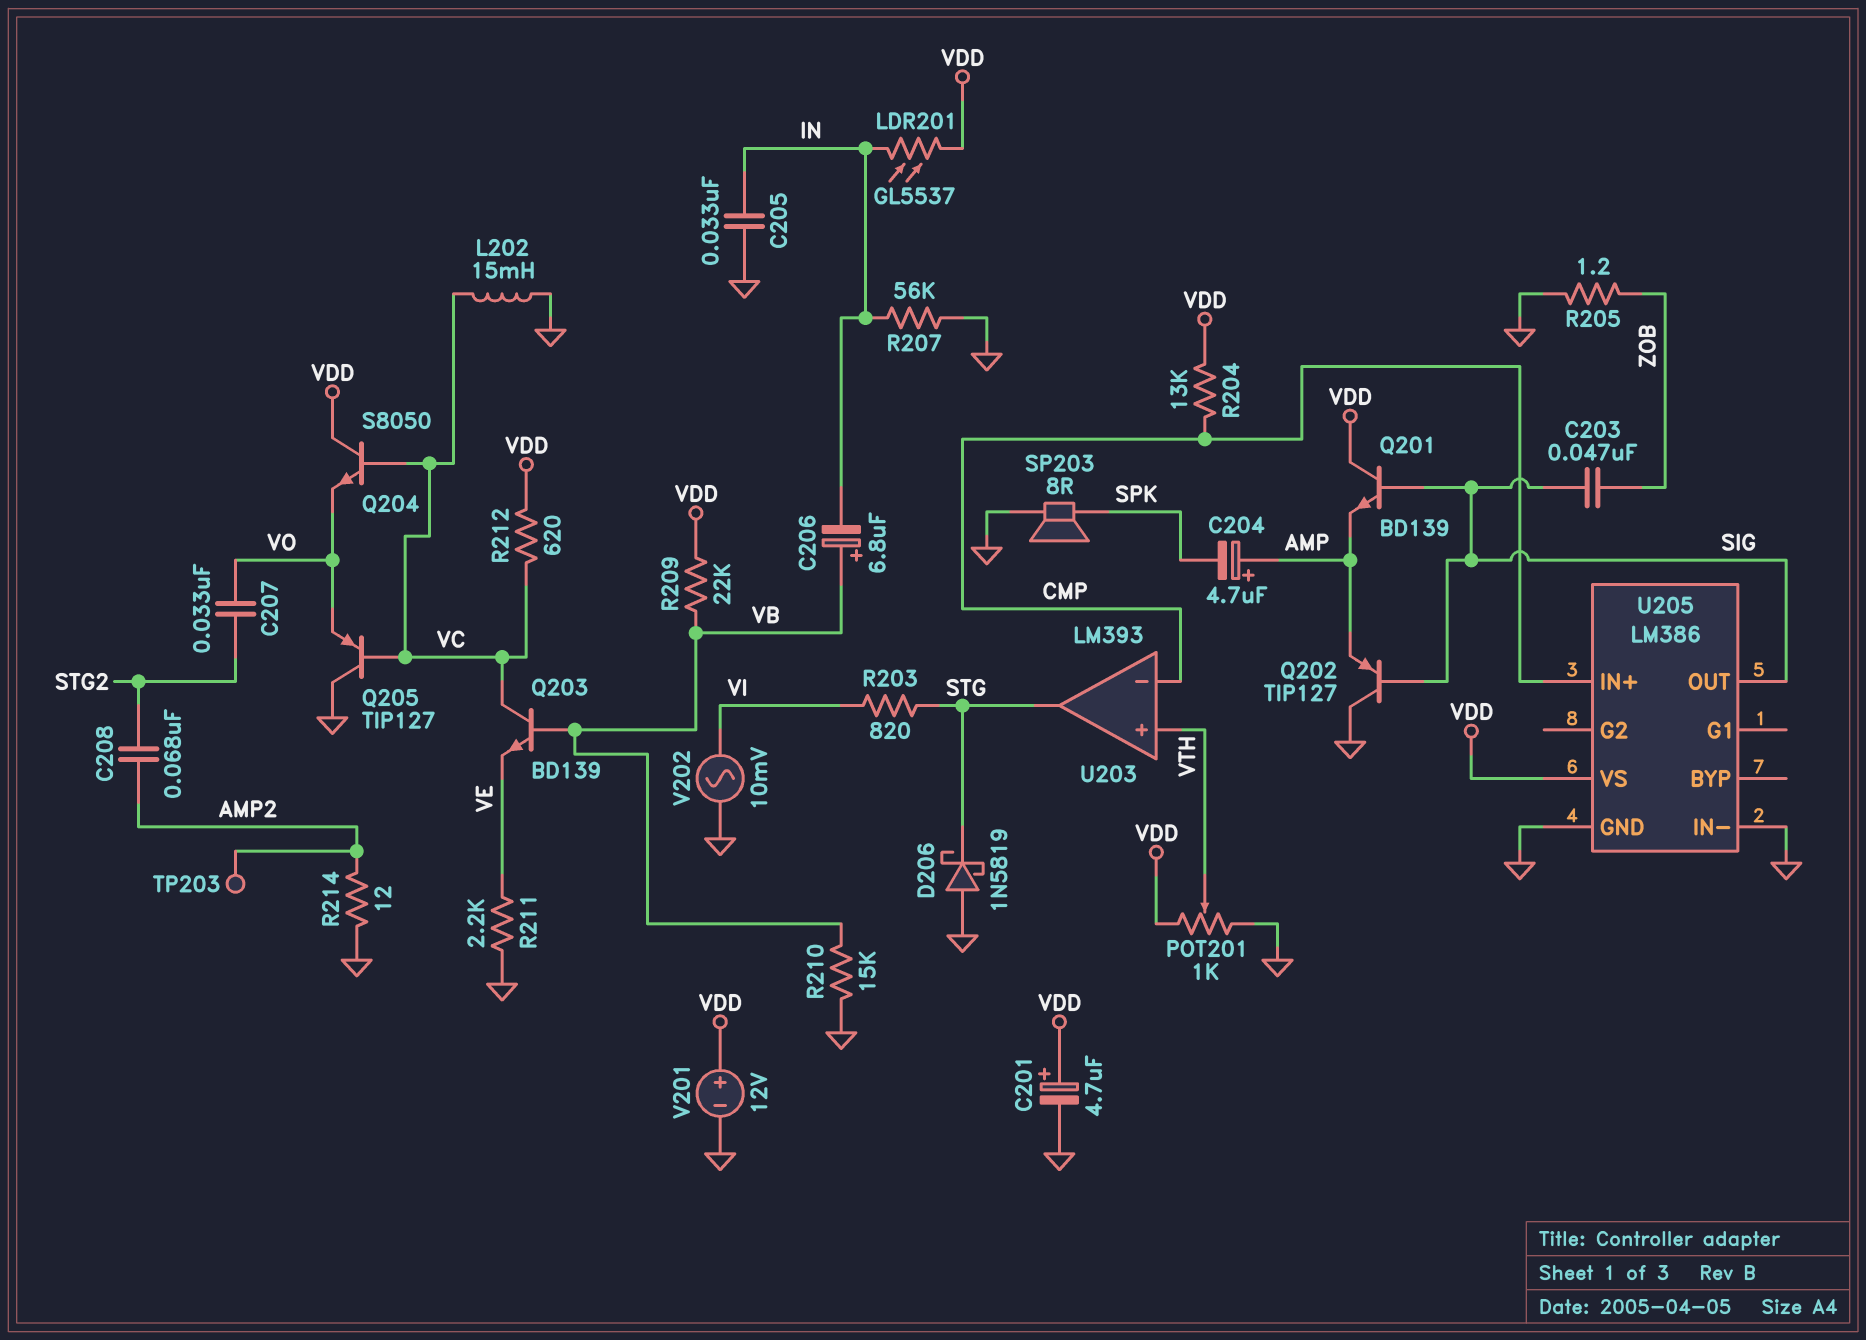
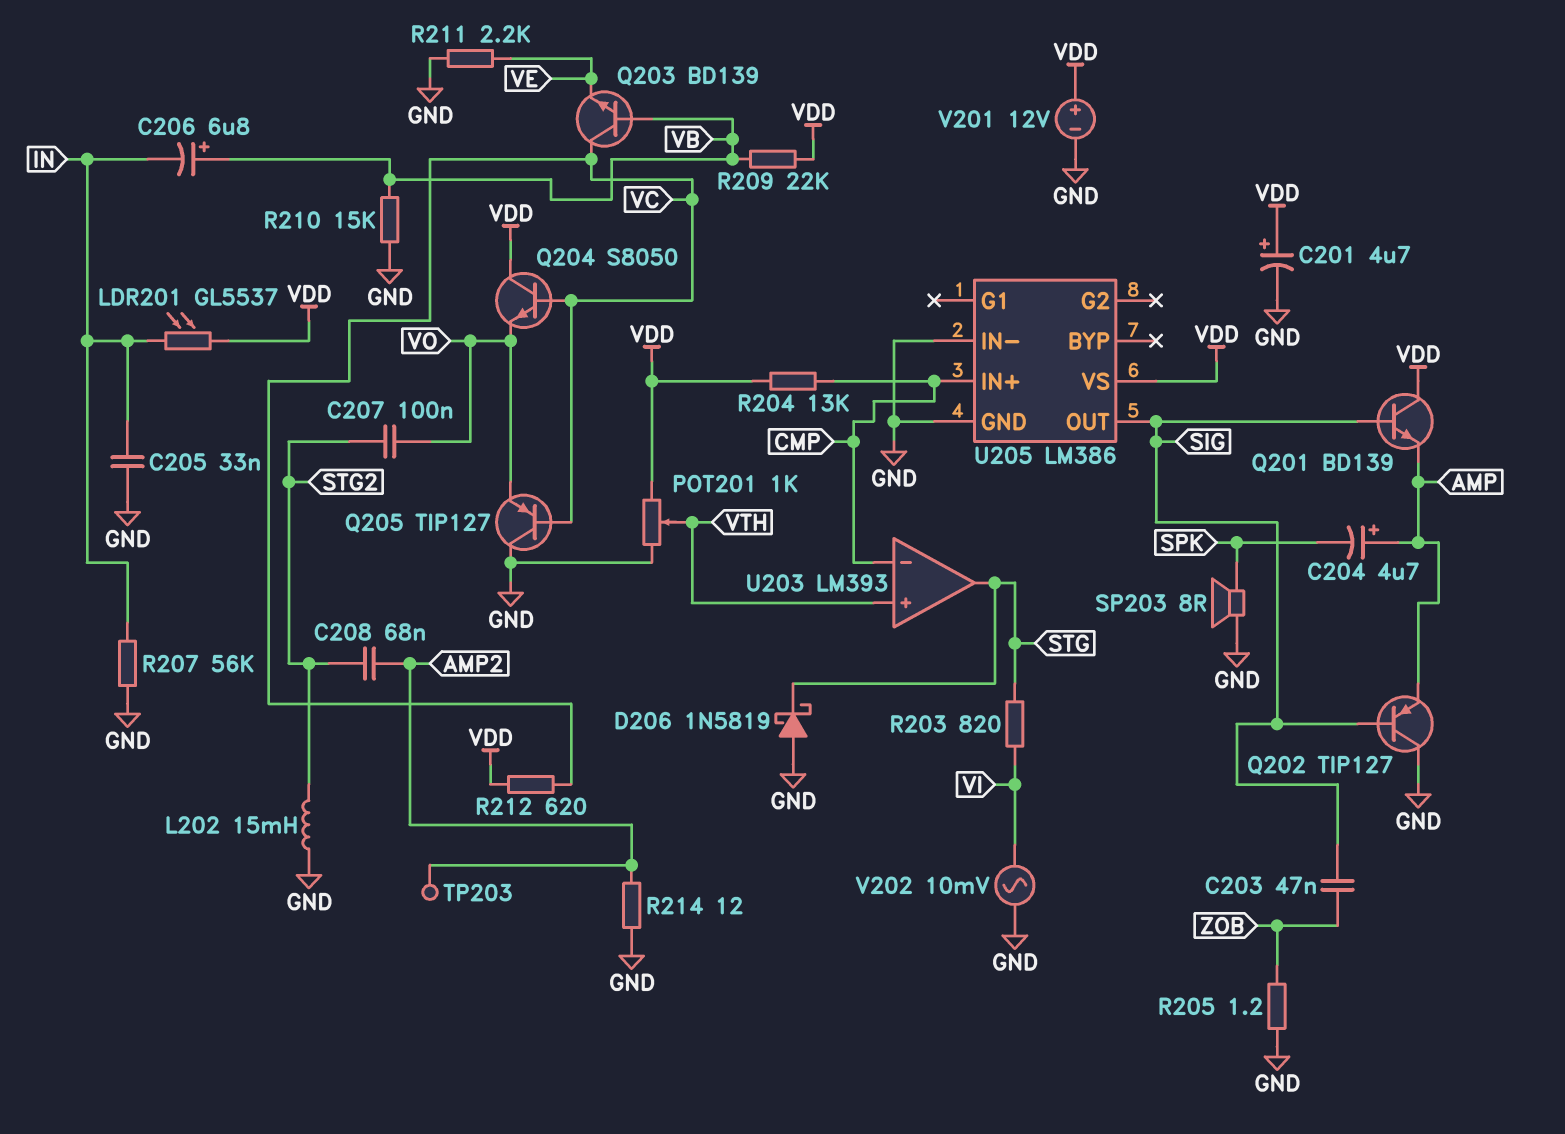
C207: 33nF (STG2, VO) -> 100nF (STG2, VO)
L202: 15mH (GND, VC) -> 15mH (GND, STG2)

